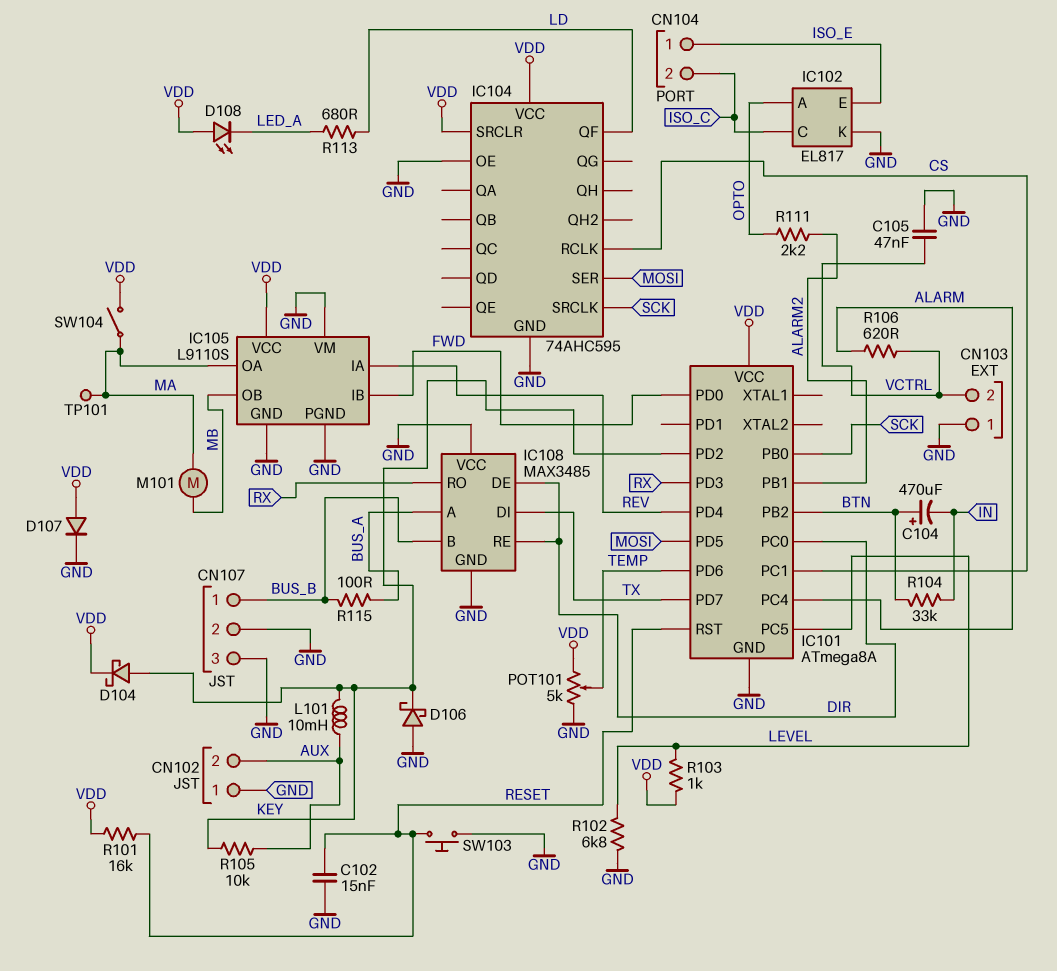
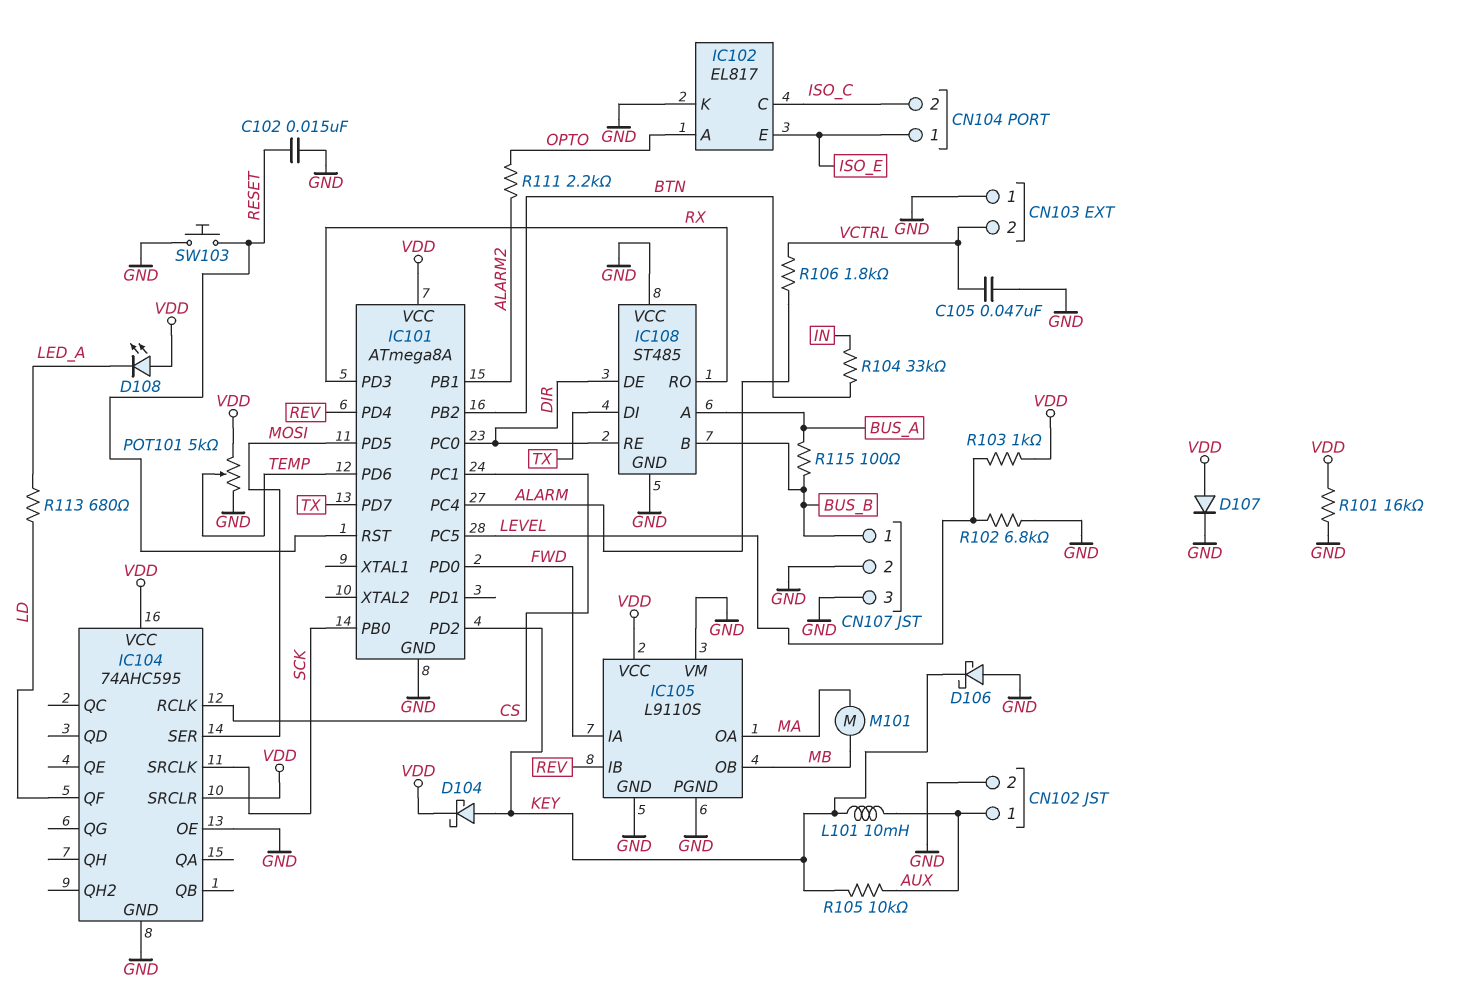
C104: 470uF (plus BTN, minus IN) -> none
CN102 pin 1: GND -> AUX
CN102 pin 2: AUX -> GND
IC105 pin IA: REV -> FWD
IC105 pin IB: FWD -> REV
IC108: MAX3485 -> ST485
R101: 16k (RESET, VDD) -> 16k (GND, VDD)
R106: 620 (ALARM, VCTRL) -> 1.8k (ALARM, VCTRL)
SW104: switch (MA, VDD) -> none
TP101: test point (MA) -> none

